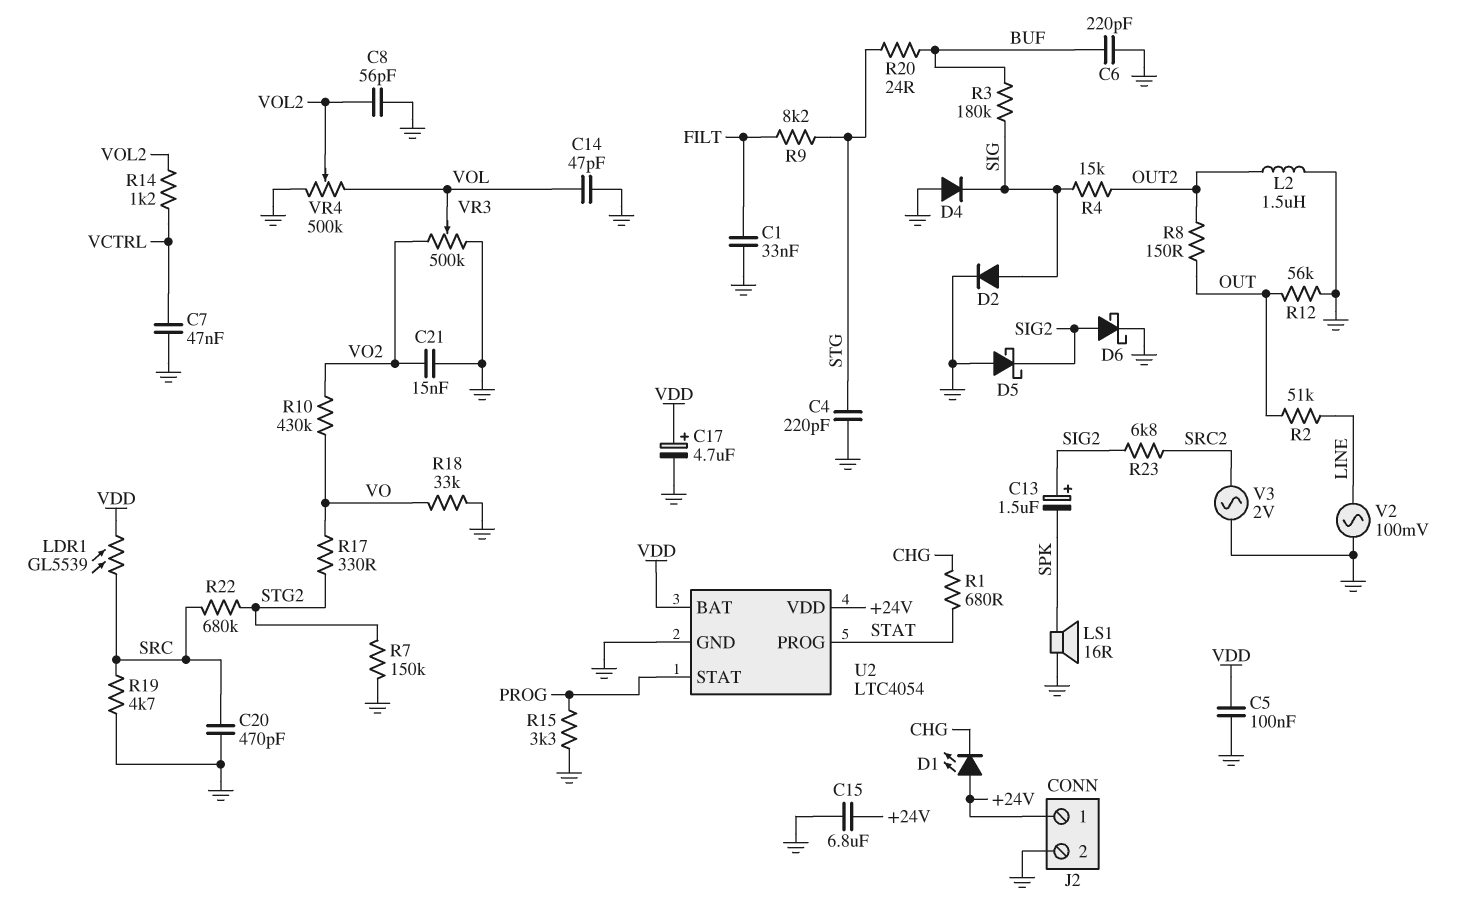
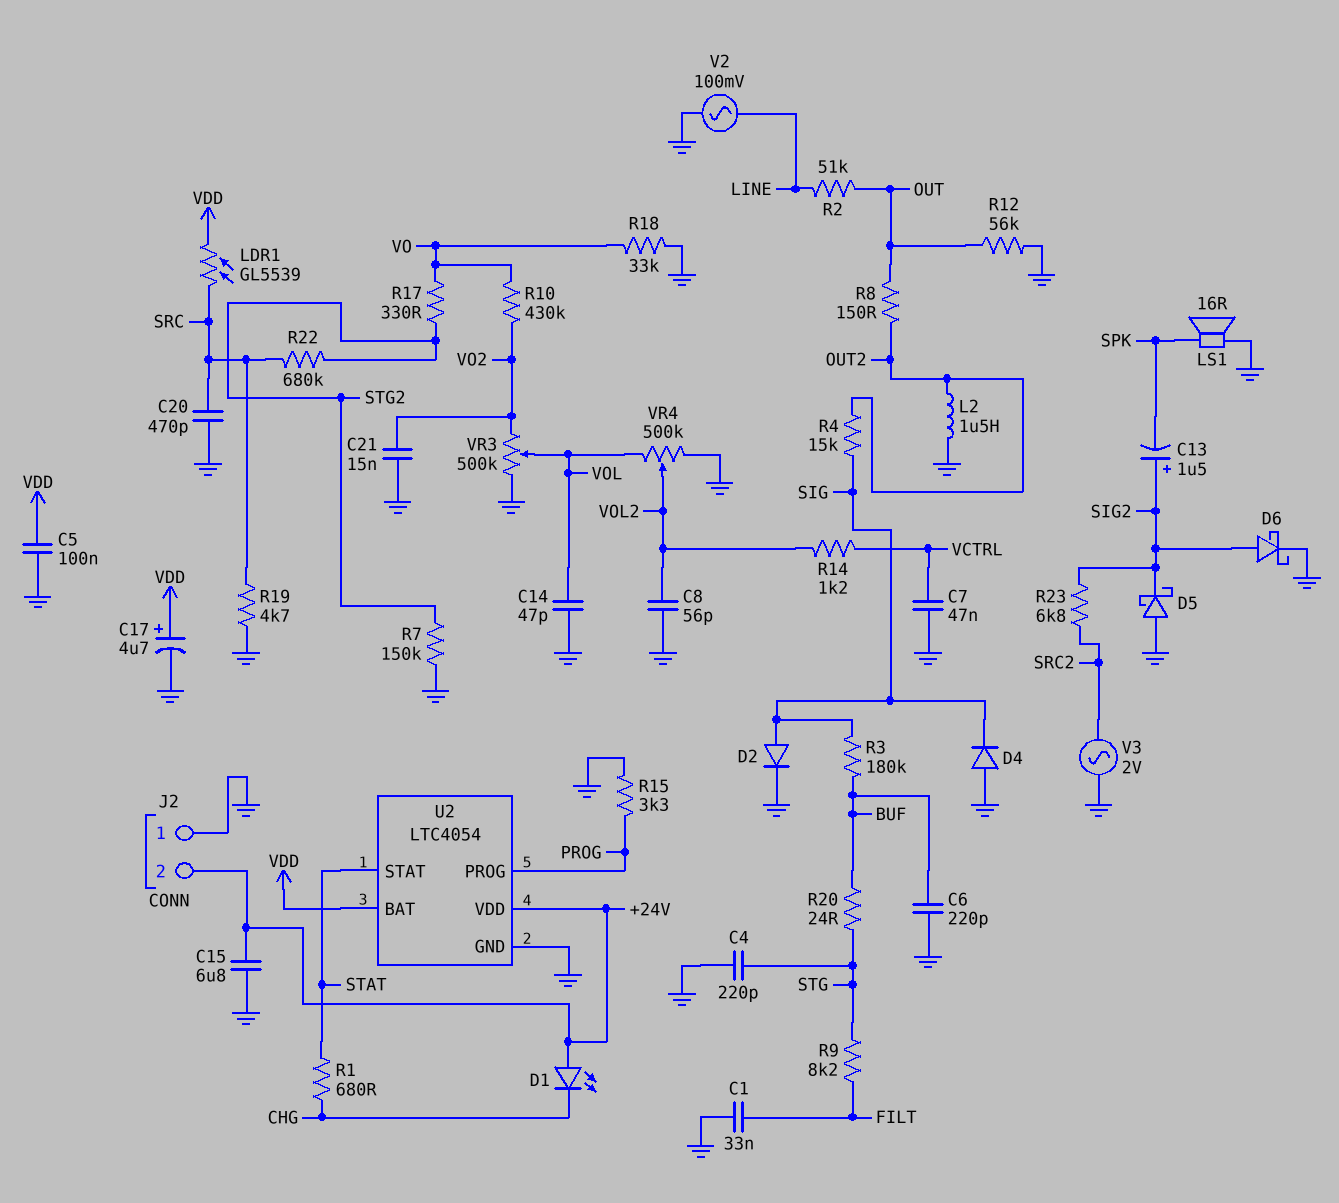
J2 pin 1: +24V -> GND
J2 pin 2: GND -> +24V
U2 pin PROG: STAT -> PROG
U2 pin STAT: PROG -> STAT

